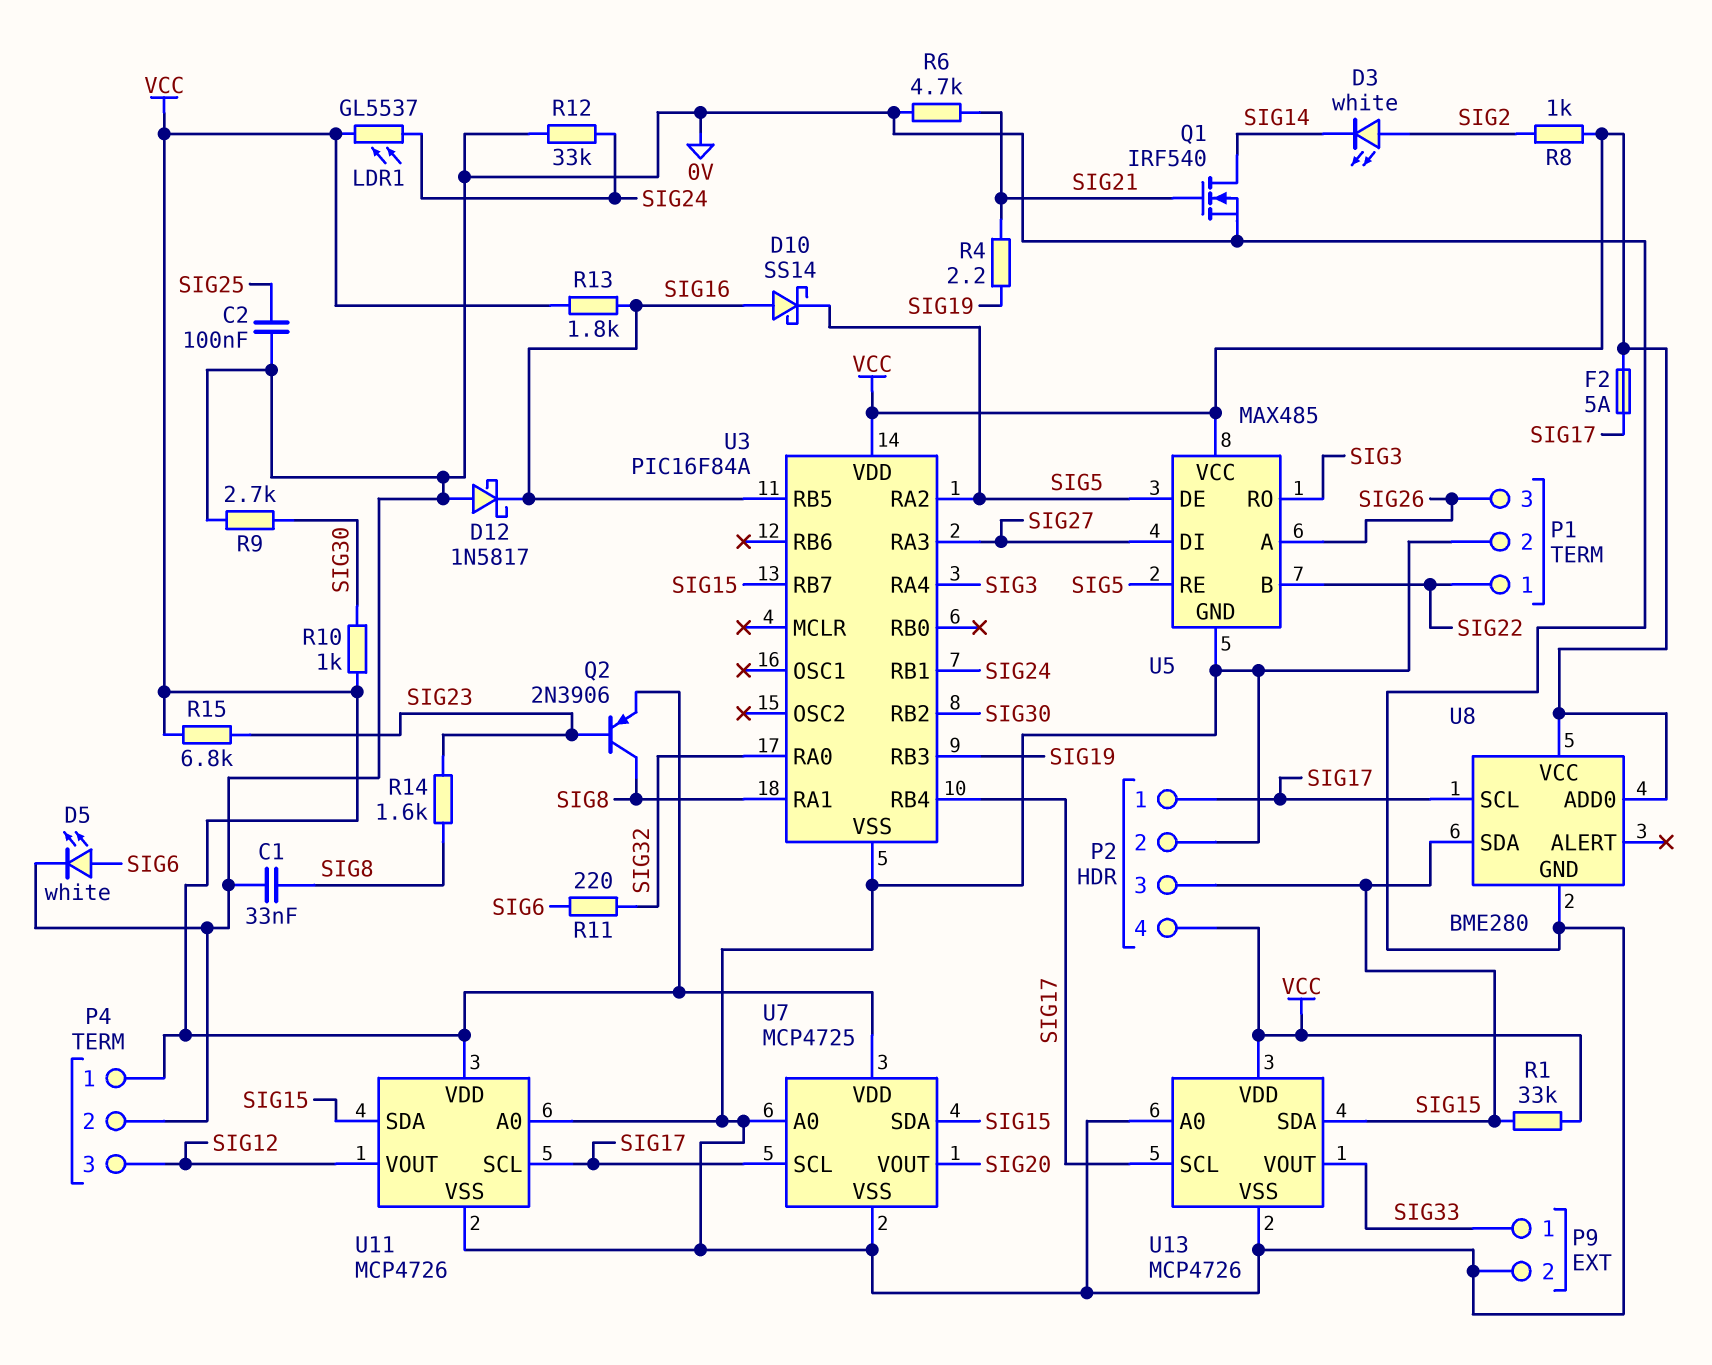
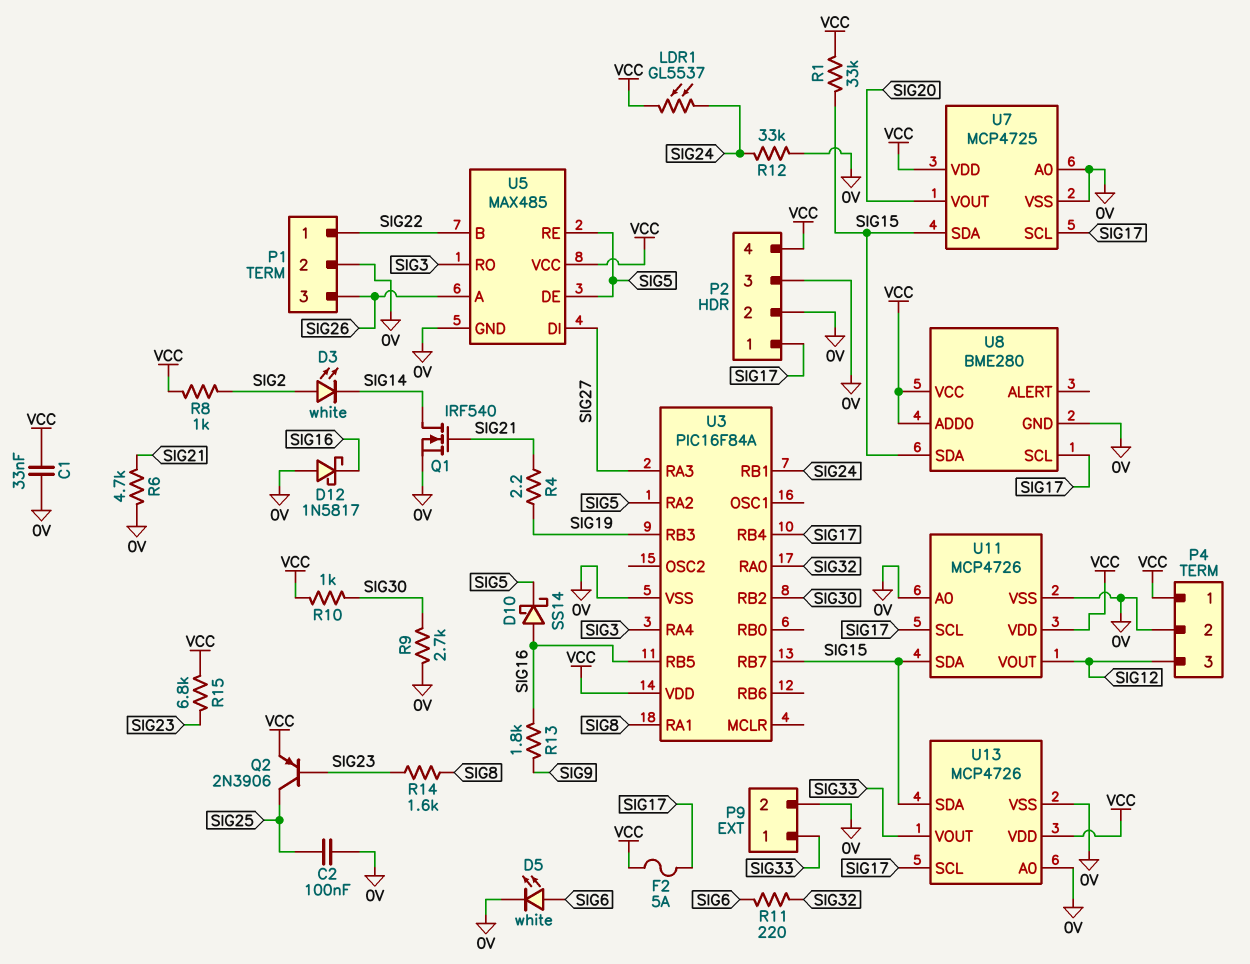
C1: 33nF (0V, SIG8) -> 33nF (0V, VCC)
P2 pin 3: SIG15 -> 0V
Q2: PNP 2N3906 (B SIG23, C SIG8, E VCC) -> PNP 2N3906 (B SIG23, C SIG25, E VCC)
R13: 1.8k (SIG16, VCC) -> 1.8k (SIG9, SIG16)

